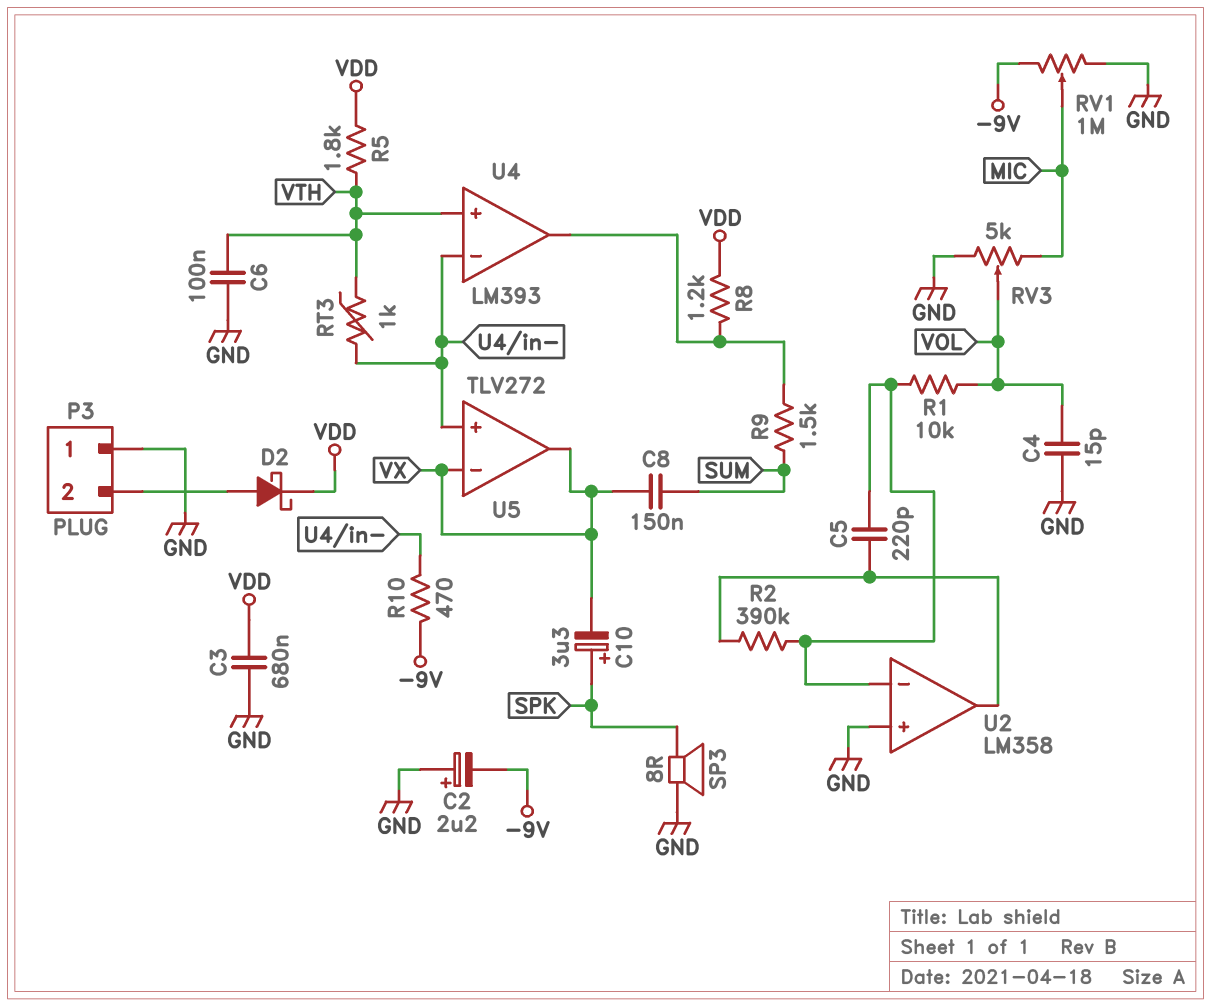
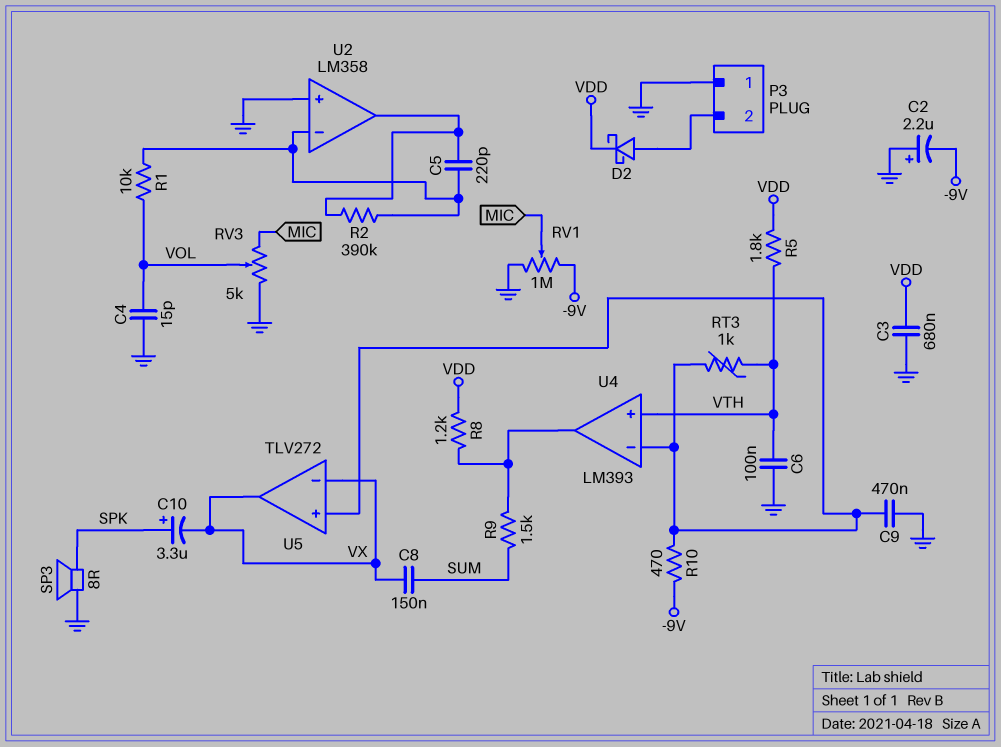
C9: none -> 470nF (GND, U4/in-)

